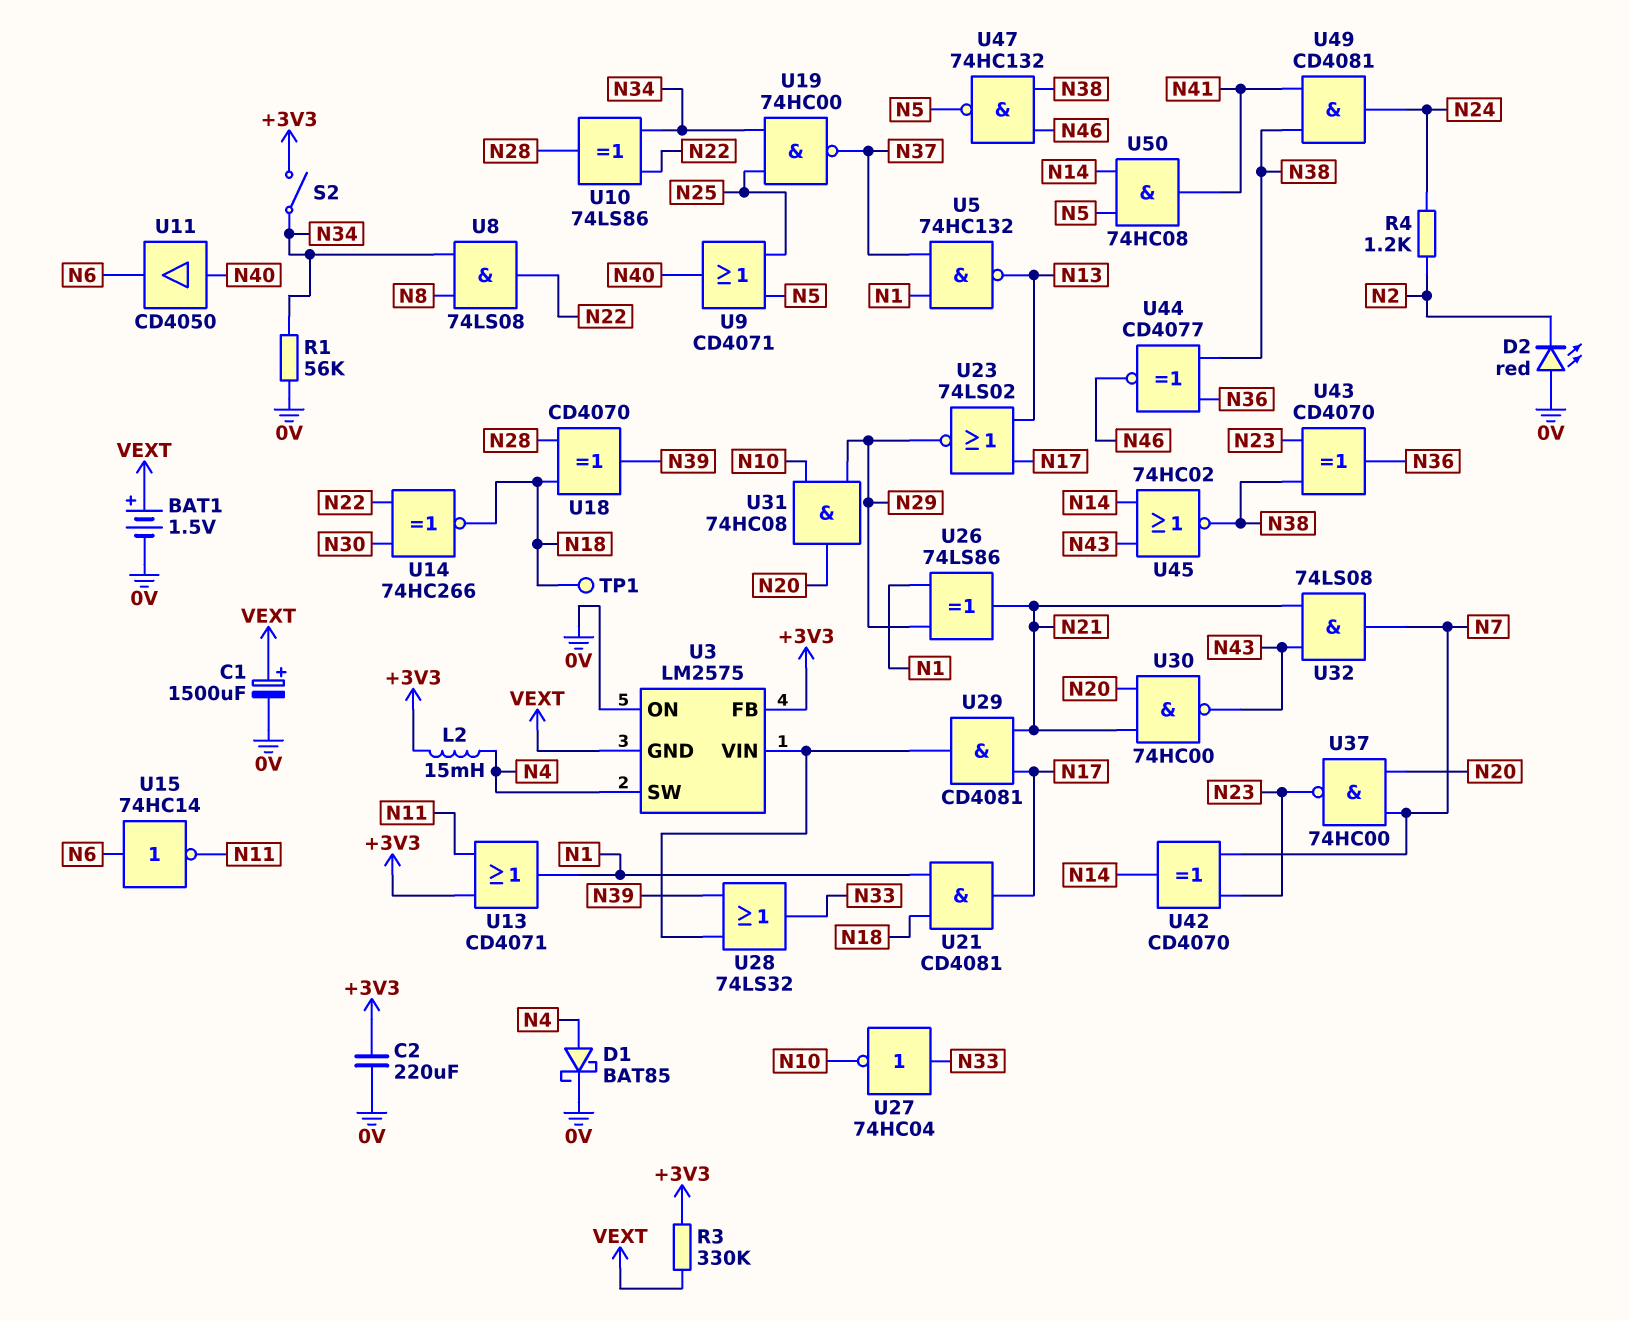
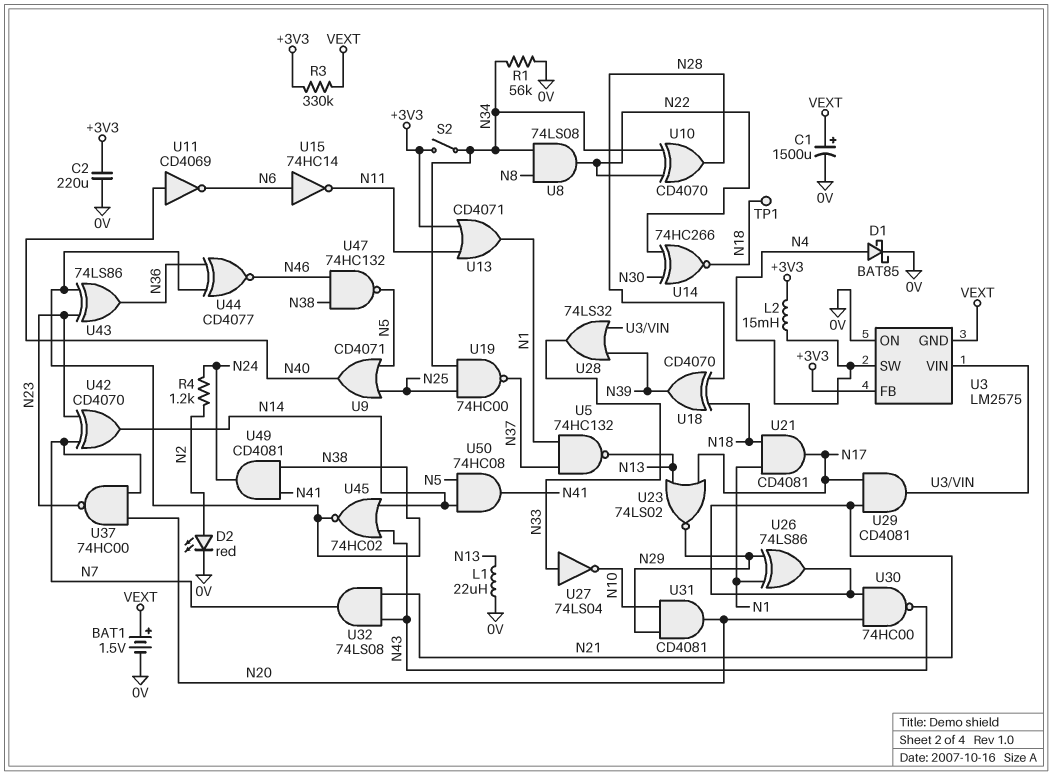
D2: LED red (A 0V, K N2) -> LED red (A N2, K 0V)
L1: none -> 22uH (0V, N13)
U10: XOR 74LS86 (in N22, in N34, out N28) -> XOR CD4070 (in N22, in N34, out N28)
U11: buffer CD4050 (in N40, out N6) -> NOT CD4069 (in N40, out N6)
U27: NOT 74HC04 (in N33, out N10) -> NOT 74LS04 (in N33, out N10)
U31: AND 74HC08 (in N10, in N29, out N20) -> AND CD4081 (in N10, in N29, out N20)
U43: XOR CD4070 (in N23, in N38, out N36) -> XOR 74LS86 (in N23, in N38, out N36)

